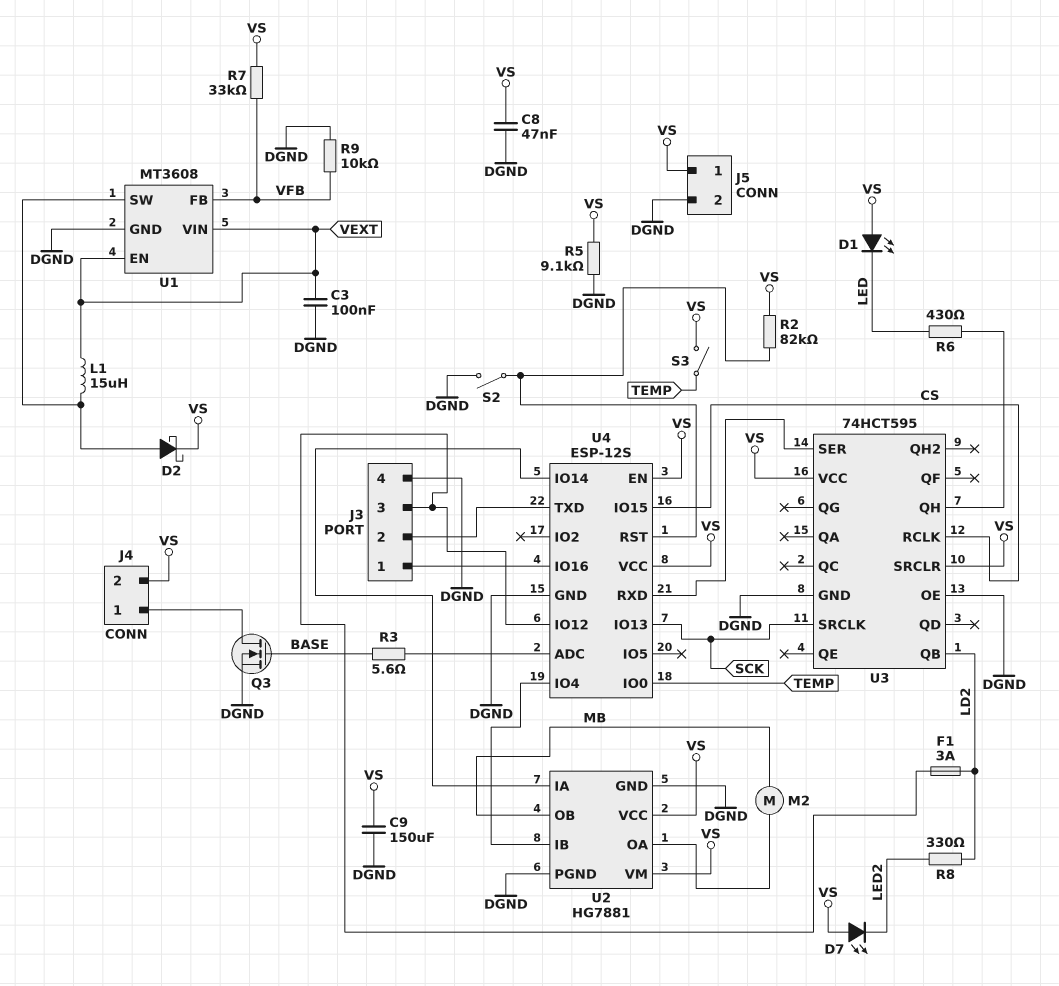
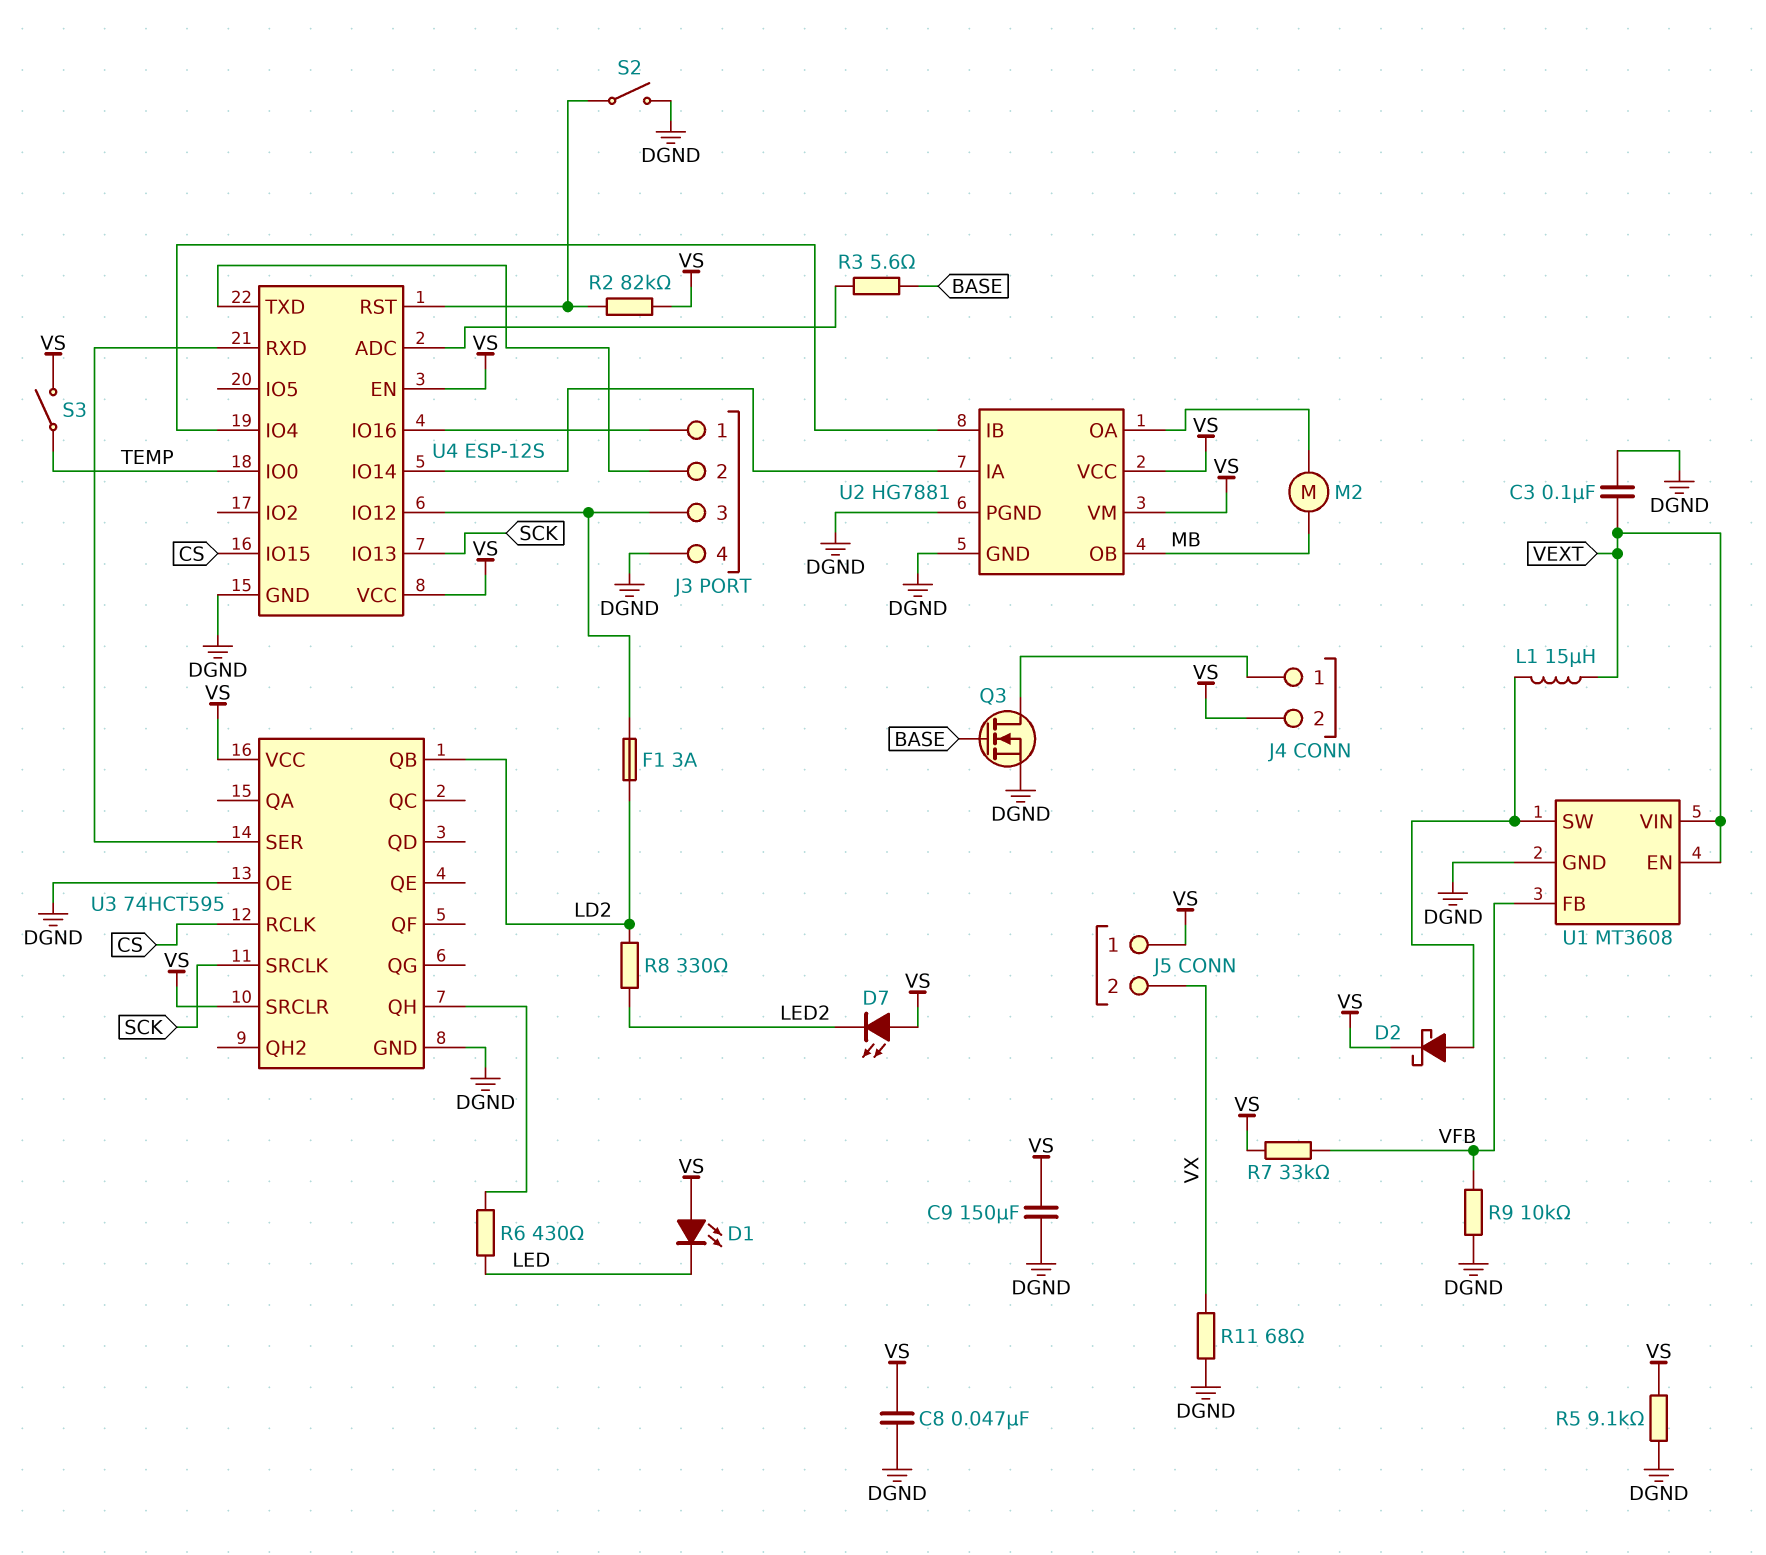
J5 pin 2: DGND -> VX
R11: none -> 68 (DGND, VX)

